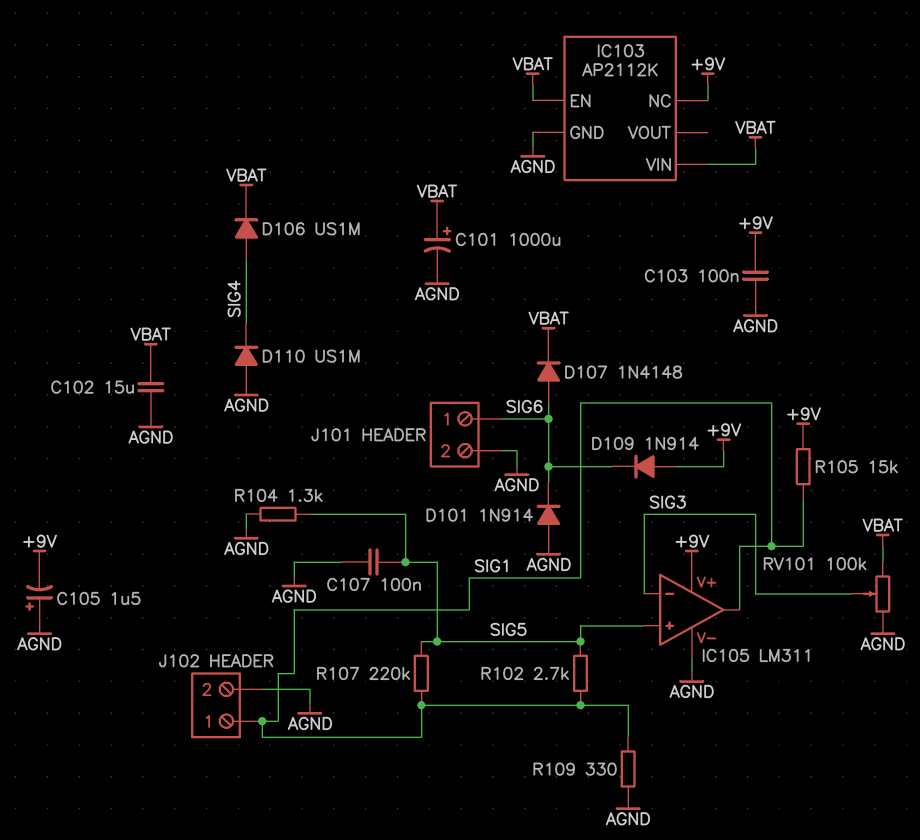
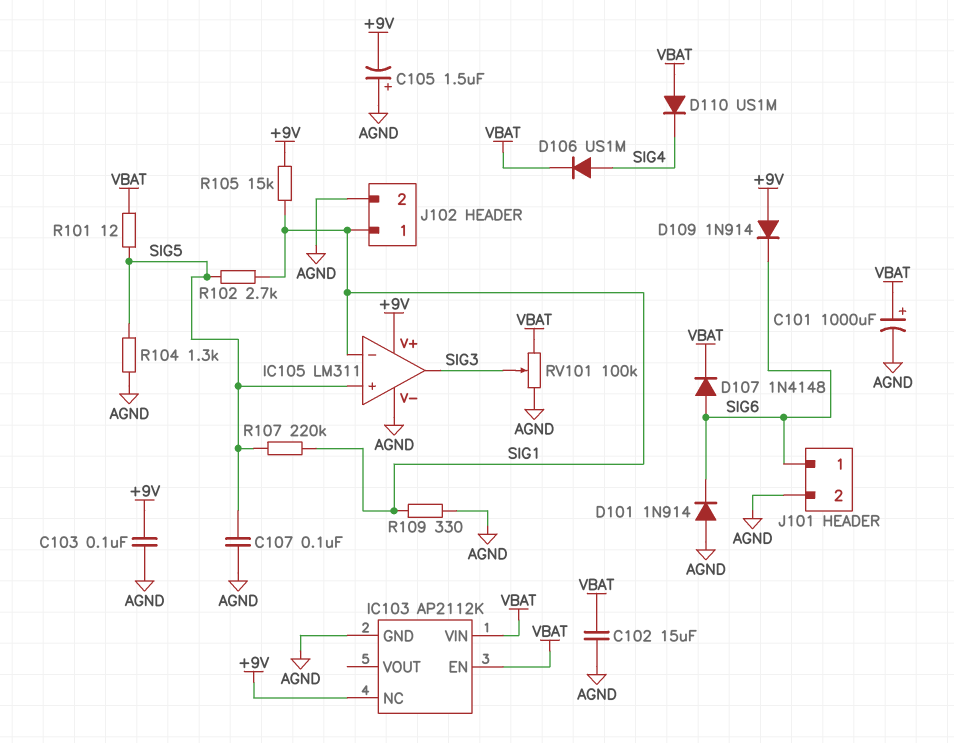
D110: diode US1M (A AGND, K SIG4) -> diode US1M (A VBAT, K SIG4)
IC105 pin in-: SIG3 -> SIG1
IC105 pin out: SIG1 -> SIG3
R101: none -> 12 (SIG5, VBAT)

